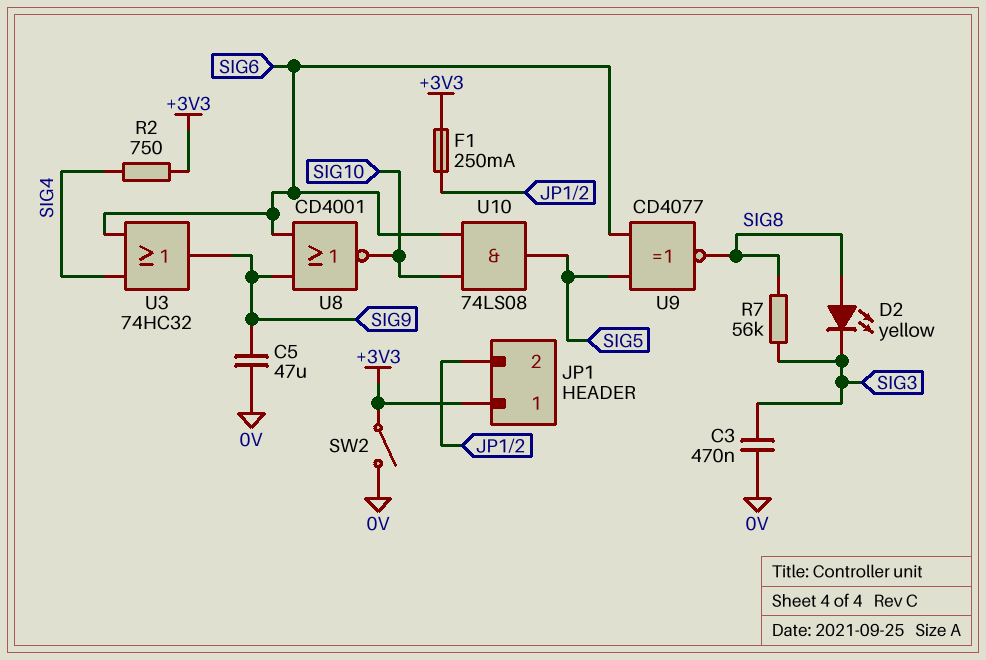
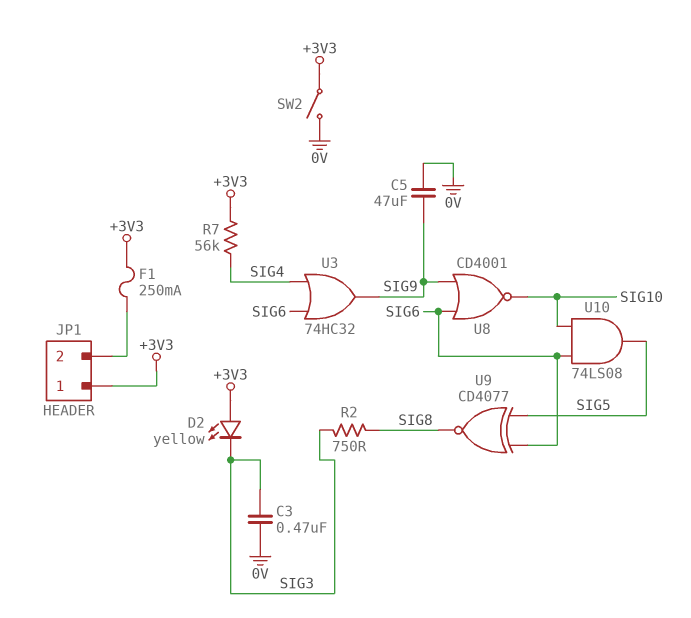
D2: LED yellow (A SIG8, K SIG3) -> LED yellow (A +3V3, K SIG3)
R2: 750 (+3V3, SIG4) -> 750 (SIG3, SIG8)
R7: 56k (SIG3, SIG8) -> 56k (+3V3, SIG4)

